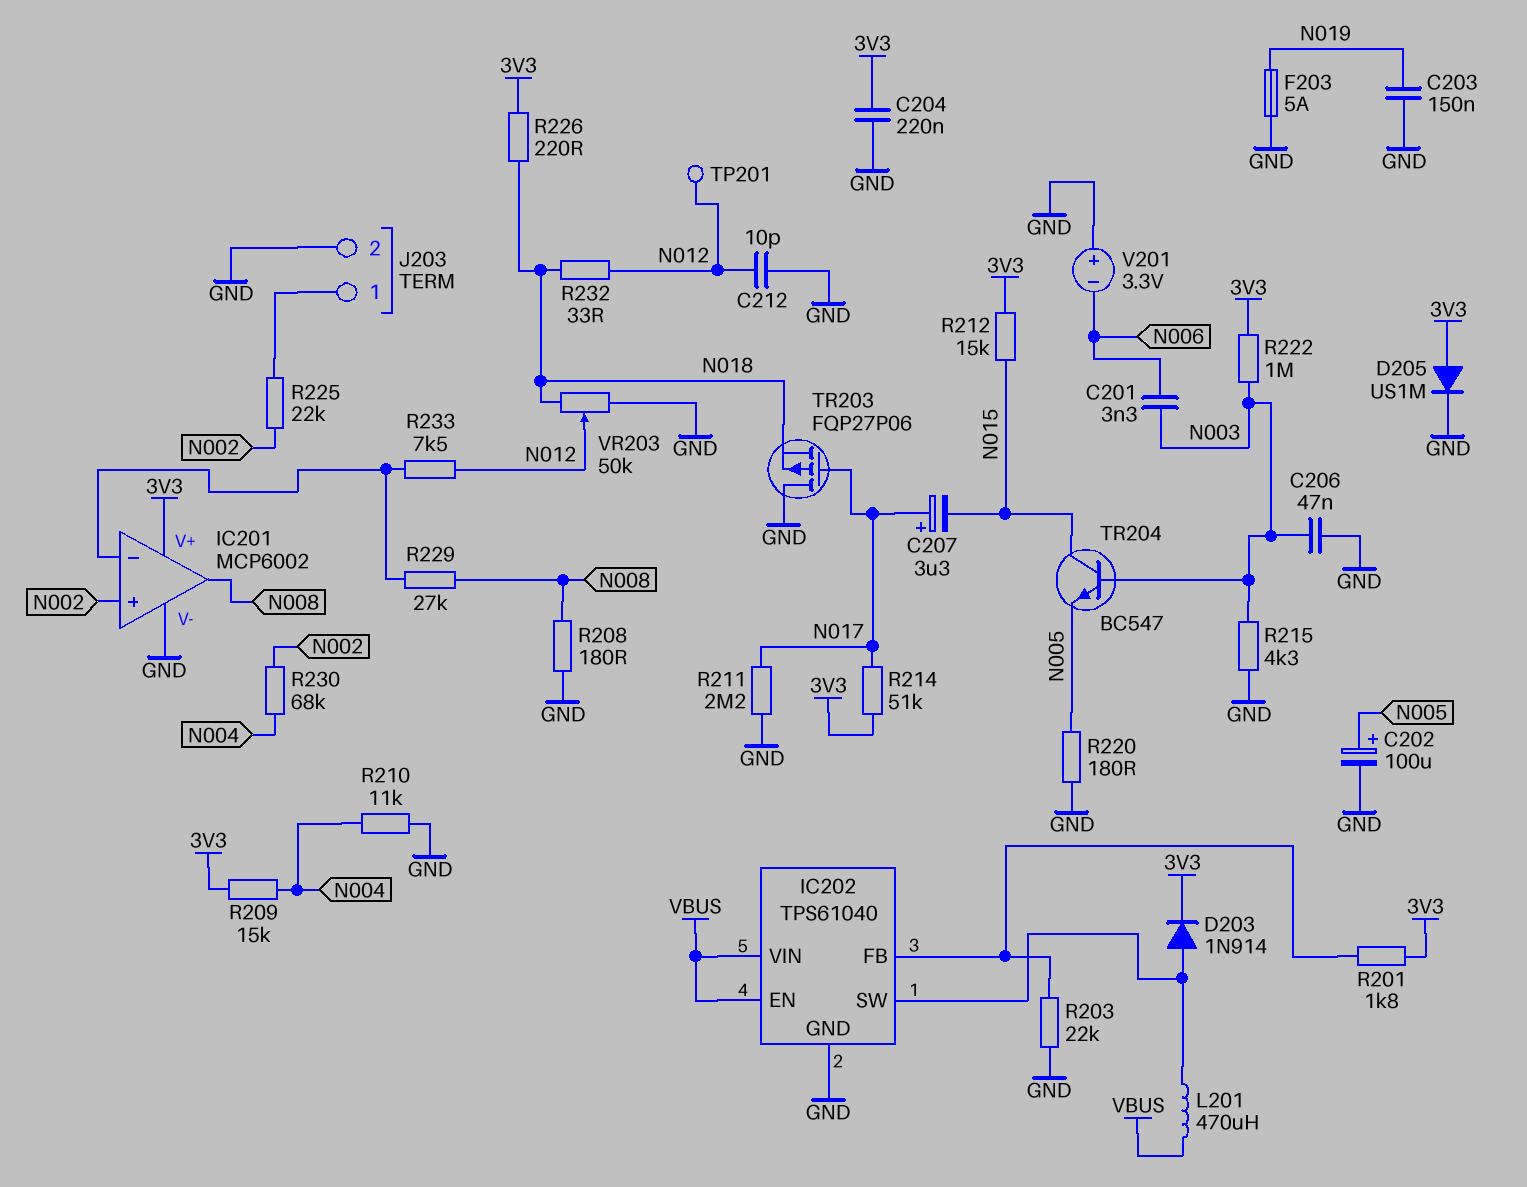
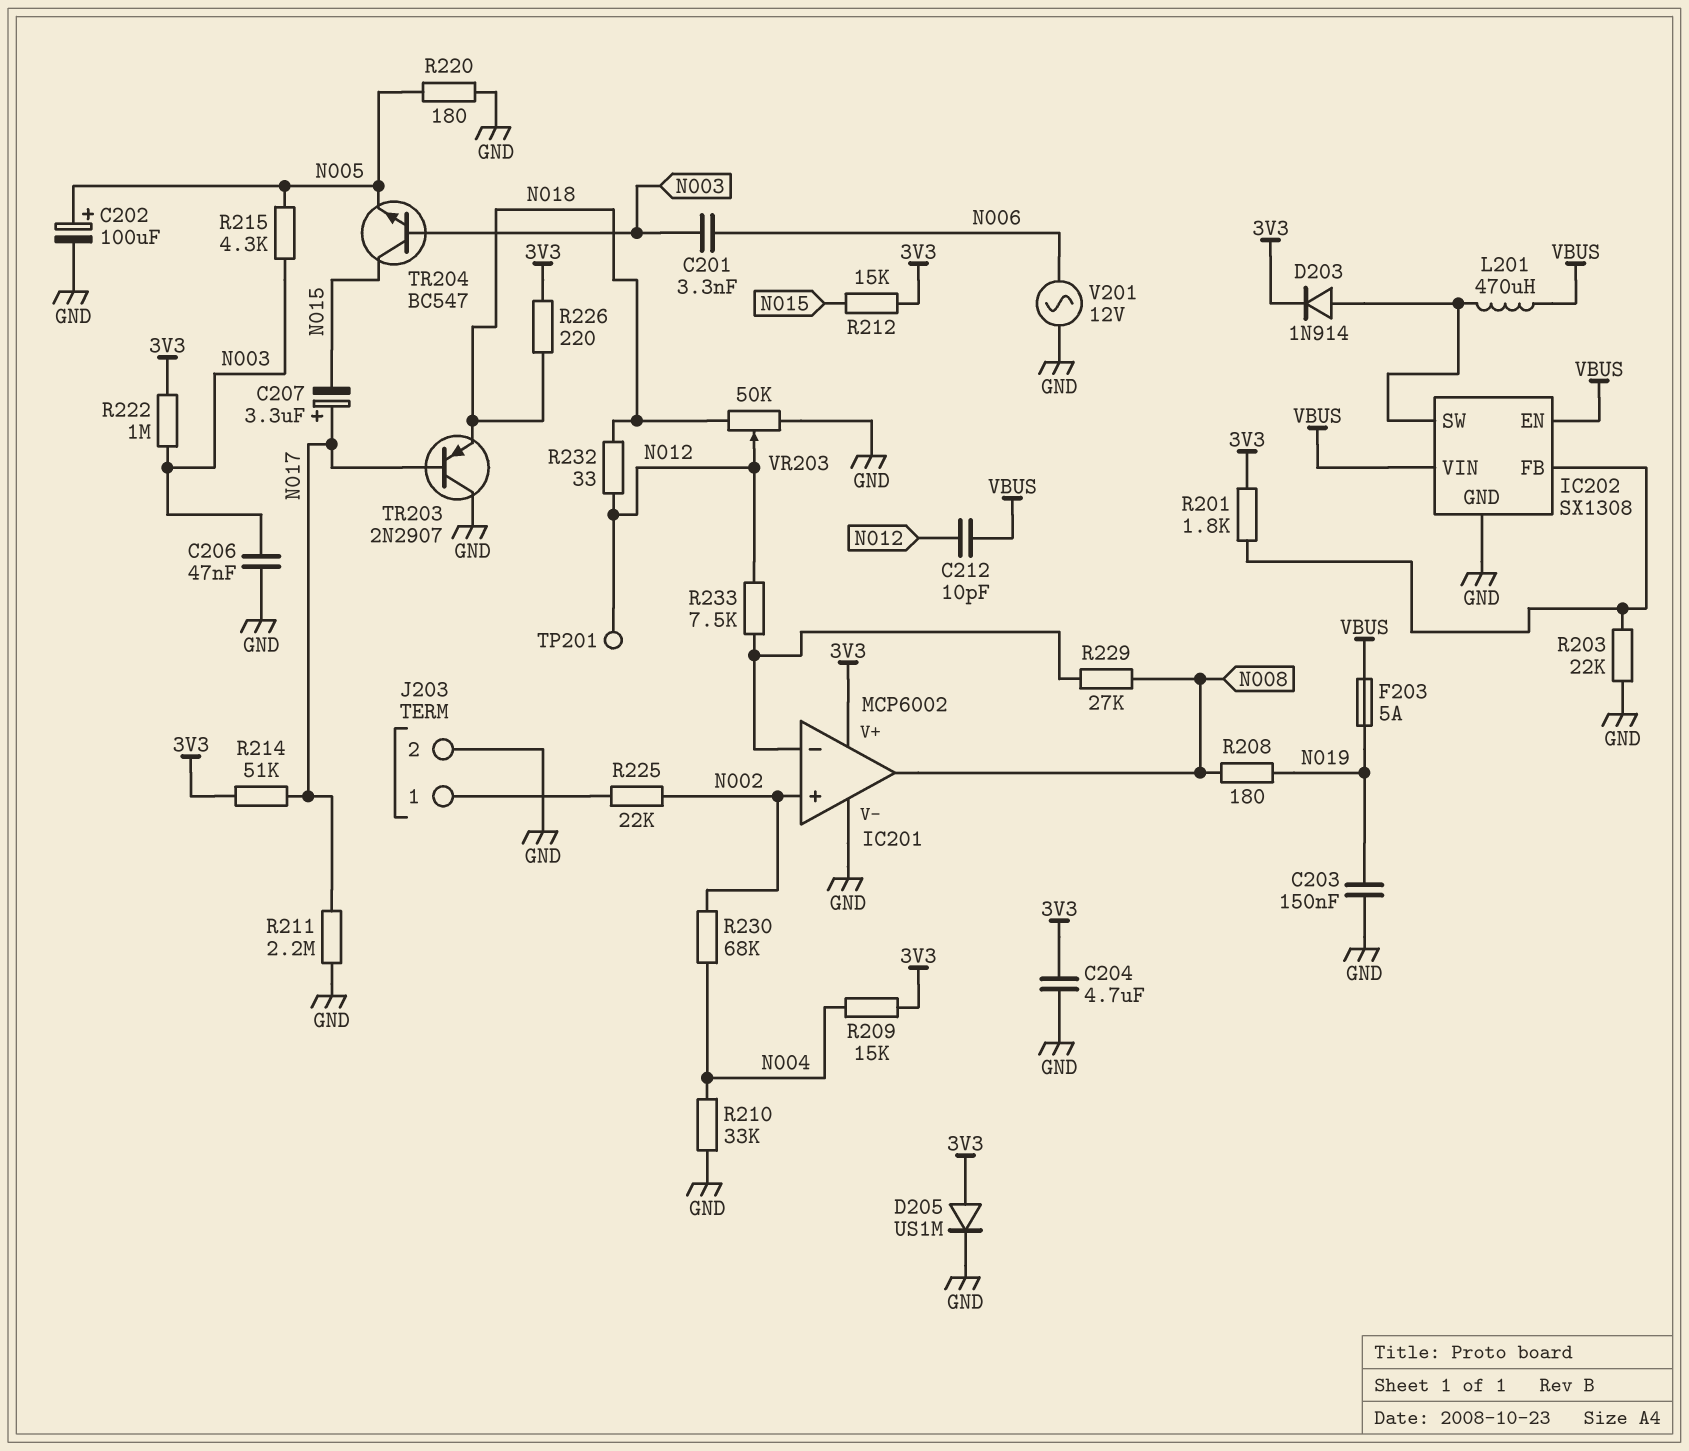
C204: 220nF (3V3, GND) -> 4.7uF (3V3, GND)
C212: 10pF (GND, N012) -> 10pF (N012, VBUS)
F203: 5A (GND, N019) -> 5A (N019, VBUS)
IC202: TPS61040 -> SX1308
R208: 180 (GND, N008) -> 180 (N008, N019)
R210: 11k (GND, N004) -> 33k (GND, N004)
R215: 4.3k (GND, N003) -> 4.3k (N003, N005)
TR203: PMOS FQP27P06 (G N017, D GND, S N018) -> PNP 2N2907 (B N017, C GND, E N018)
V201: 3.3V (plus GND, minus N006) -> AC 12V (GND, N006)

